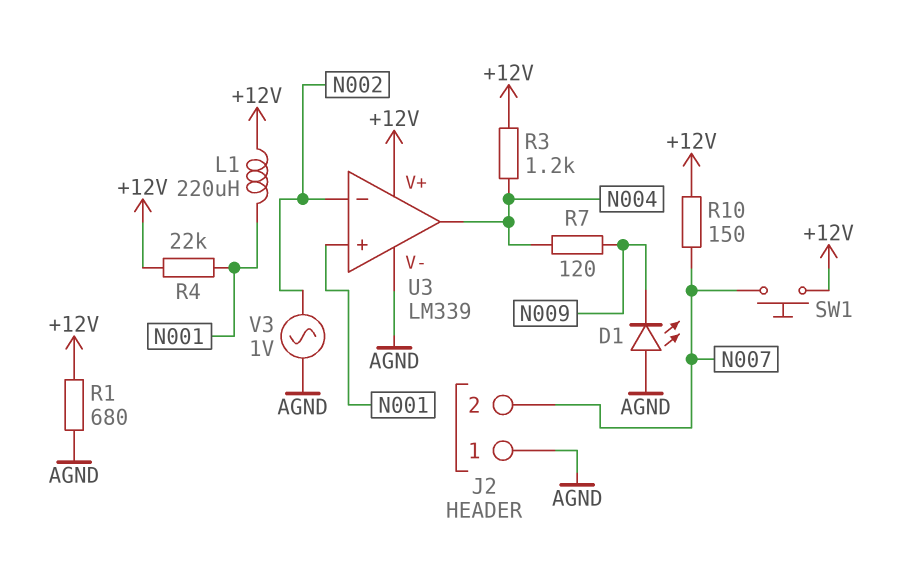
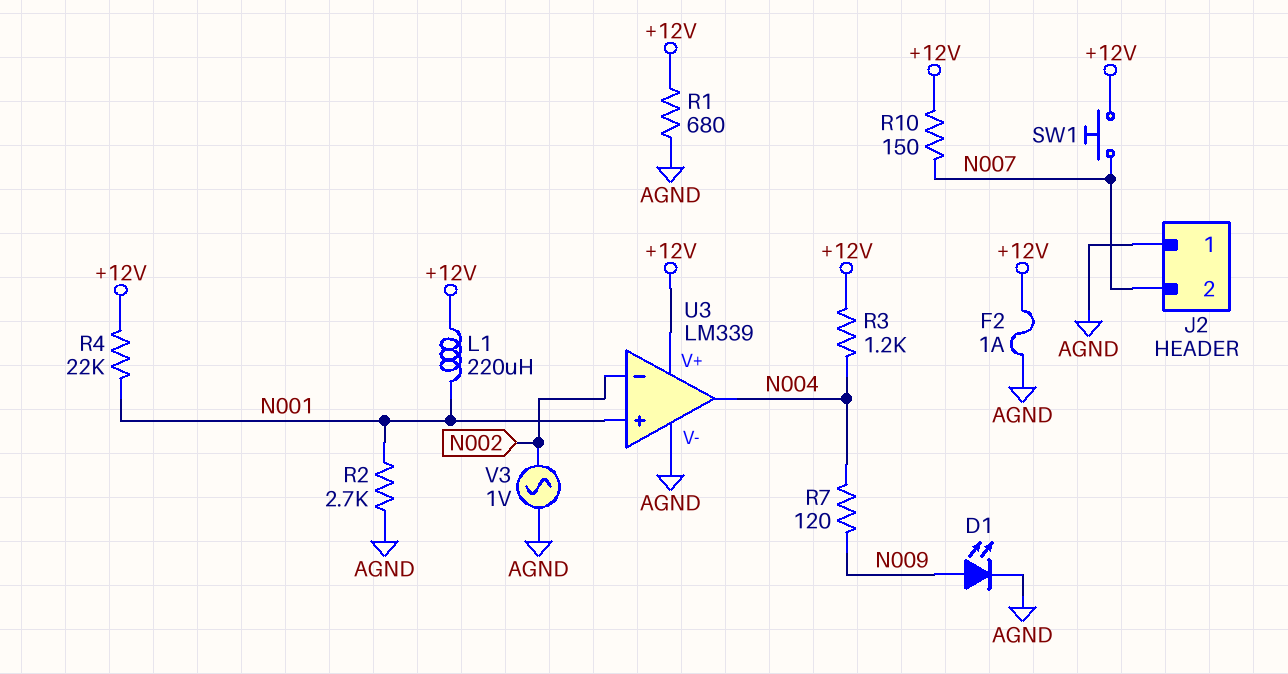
D1: LED (A AGND, K N009) -> LED (A N009, K AGND)
F2: none -> 1A (+12V, AGND)
R2: none -> 2.7k (AGND, N001)

